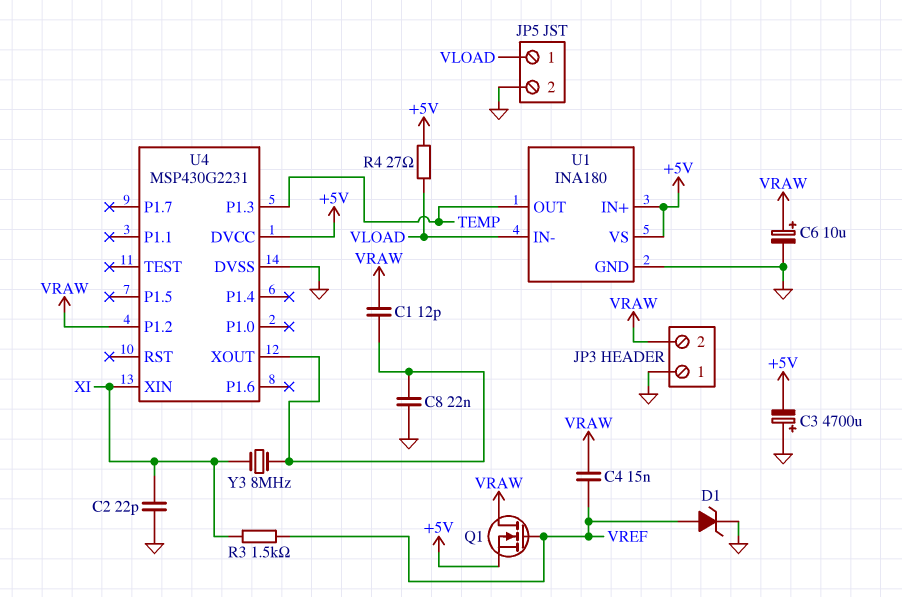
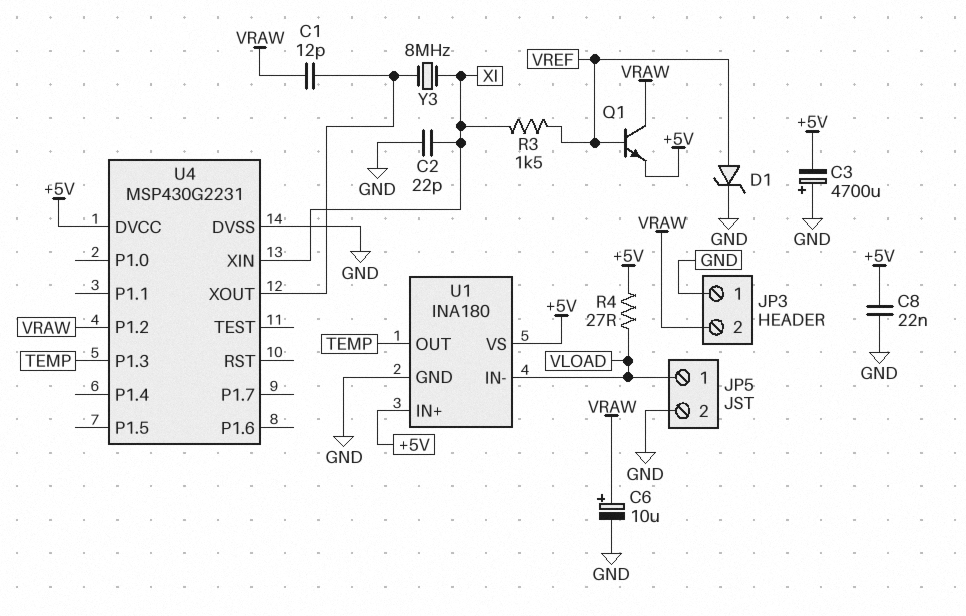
C4: 15nF (VRAW, VREF) -> none
C8: 22nF (GND, U4/XOUT) -> 22nF (+5V, GND)
Q1: NMOS (G VREF, D VRAW, S +5V) -> NPN (B VREF, C VRAW, E +5V)

